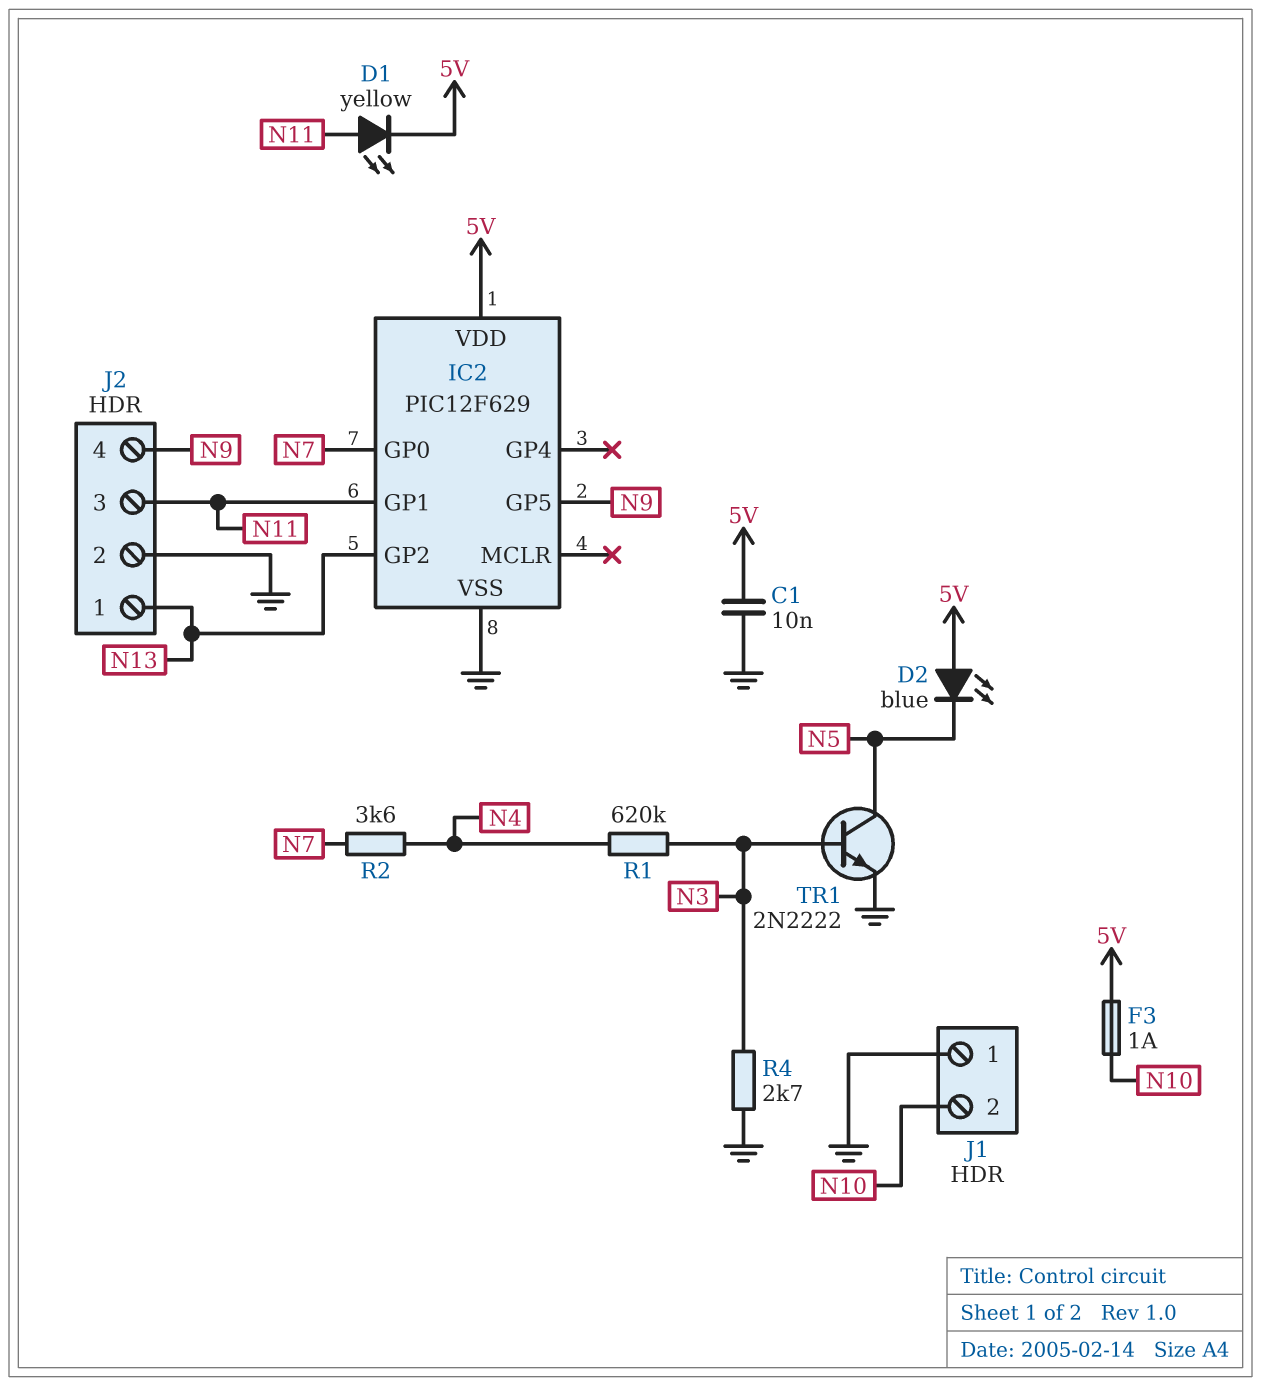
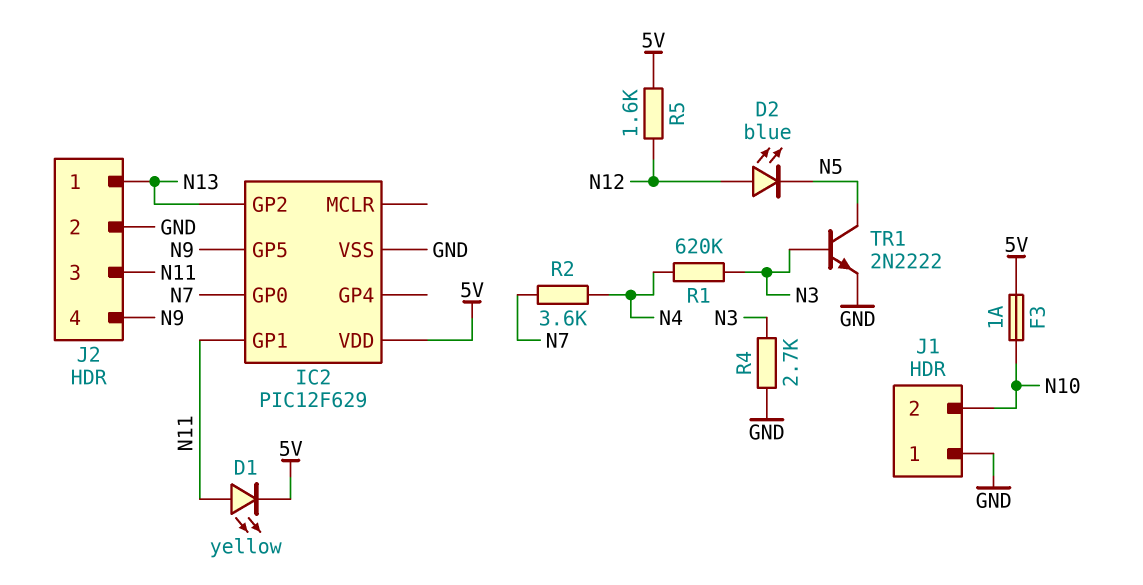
C1: 10nF (5V, GND) -> none
D2: LED blue (A 5V, K N5) -> LED blue (A N12, K N5)
R5: none -> 1.6k (5V, N12)

